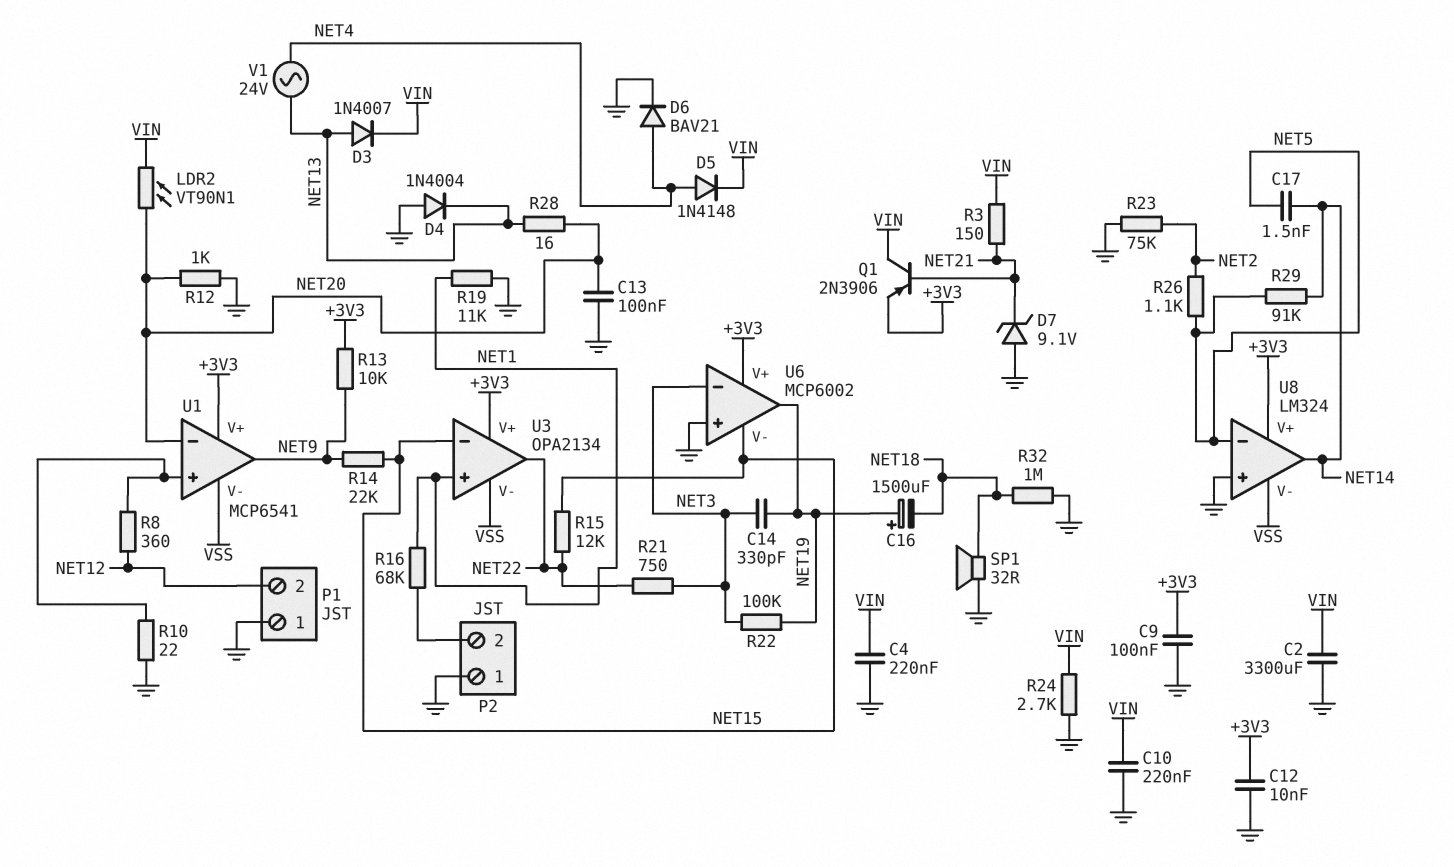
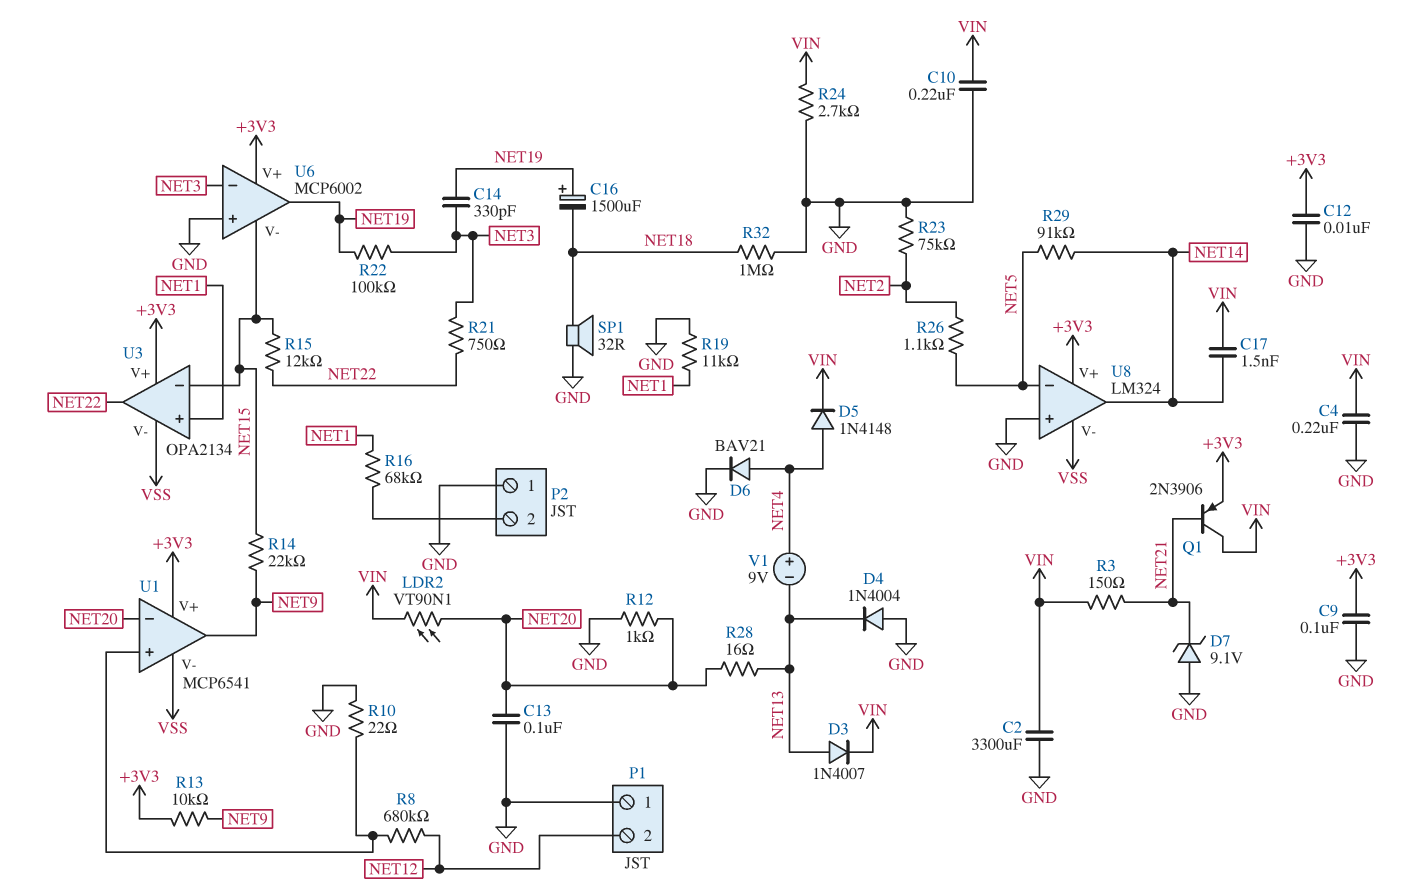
C17: 1.5nF (NET5, NET14) -> 1.5nF (NET14, VIN)
R8: 360 (NET12, U1/in+) -> 680k (NET12, U1/in+)
V1: AC 24V (NET4, NET13) -> 9V (plus NET4, minus NET13)

